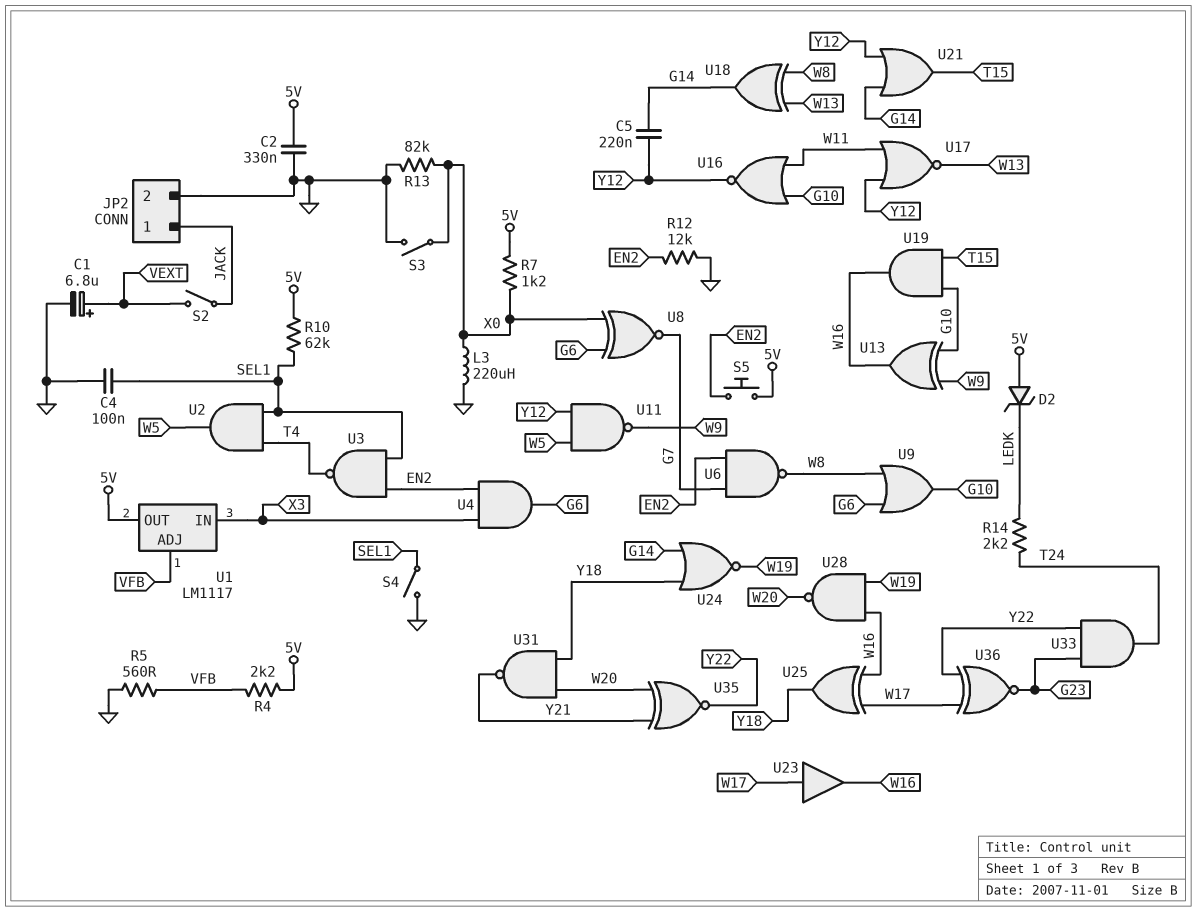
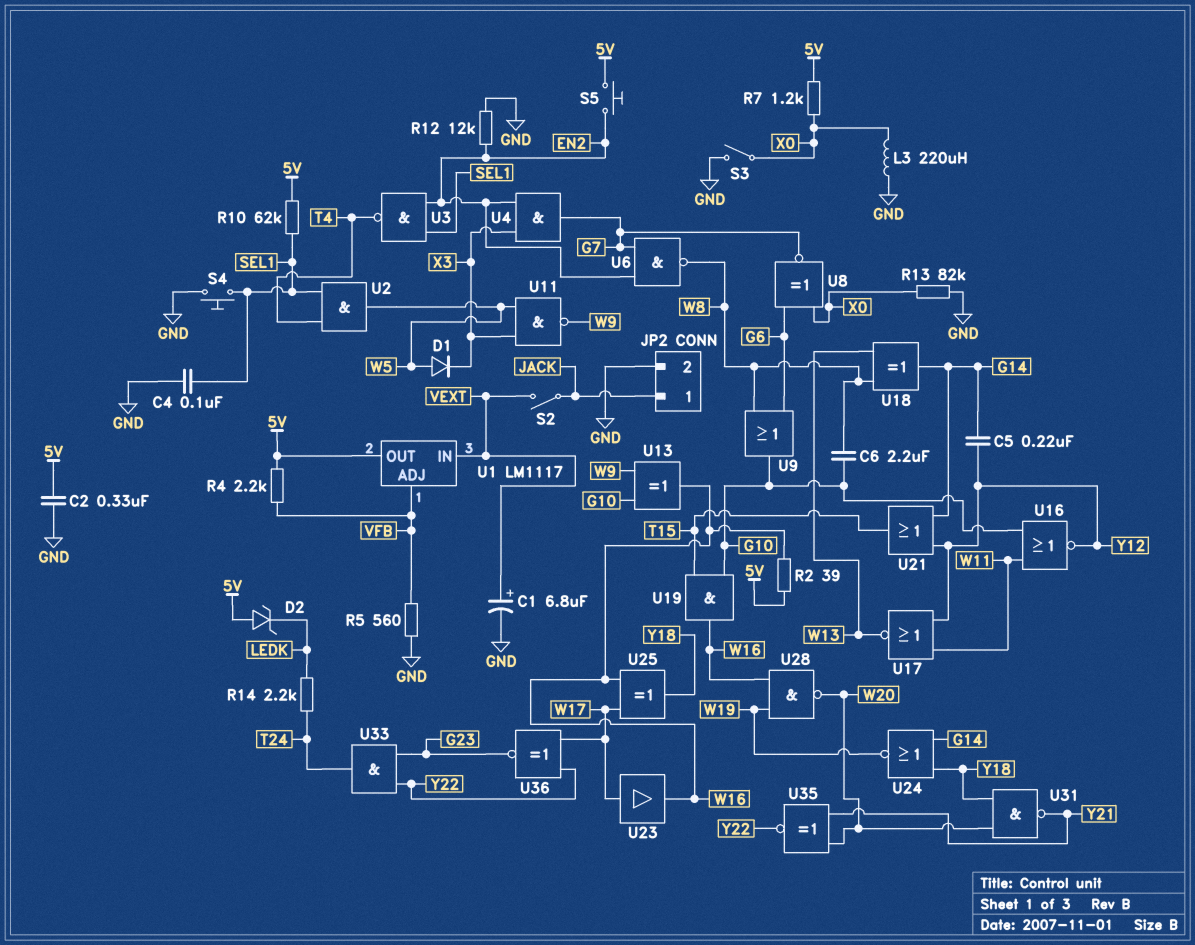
C6: none -> 2.2uF (G10, W8)
D1: none -> diode (A W5, K X3)
R2: none -> 39 (5V, W16)
S4: switch (GND, SEL1) -> button (GND, SEL1)
U1 pin IN: X3 -> VEXT
U4: AND (in EN2, in X3, out G6) -> AND (in EN2, in X3, out G7)
U11: NAND (in W5, in Y12, out W9) -> NAND (in W5, in X3, out W9)

